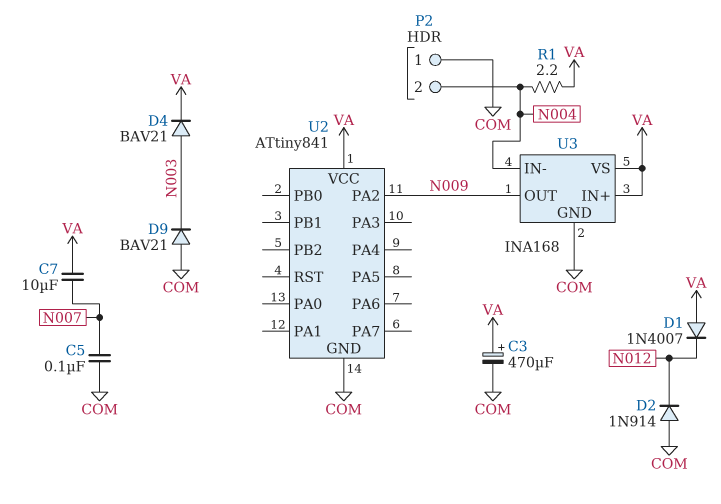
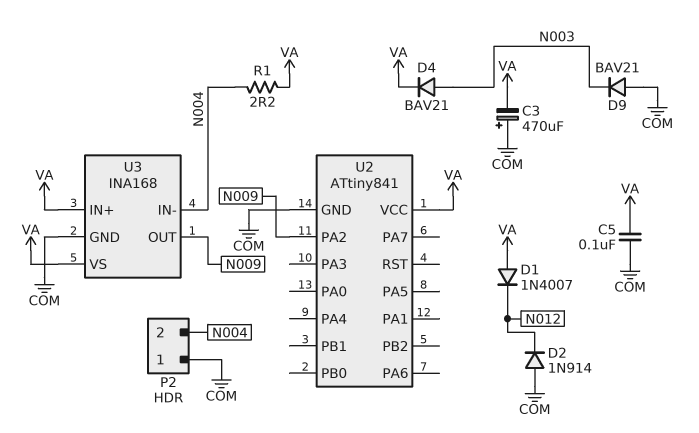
C3: 470uF (plus VA, minus COM) -> 470uF (plus COM, minus VA)
C5: 100nF (COM, N007) -> 100nF (COM, VA)
C7: 10uF (N007, VA) -> none

